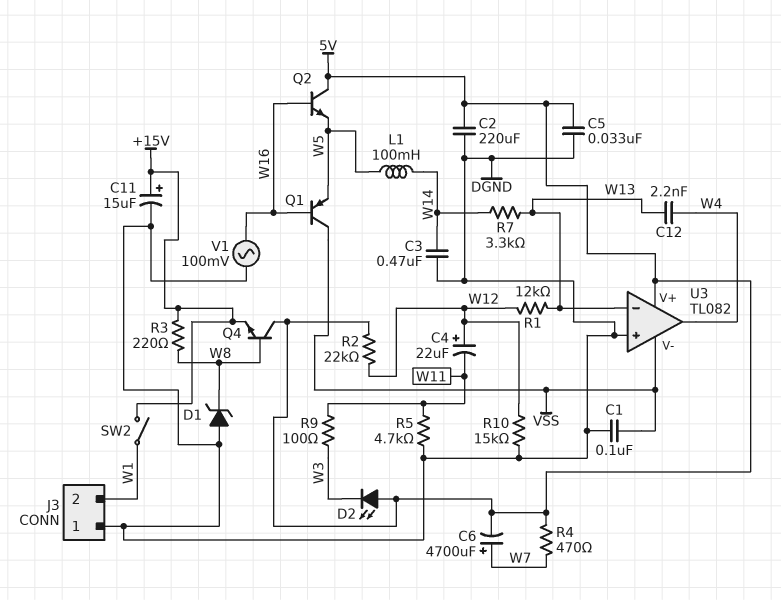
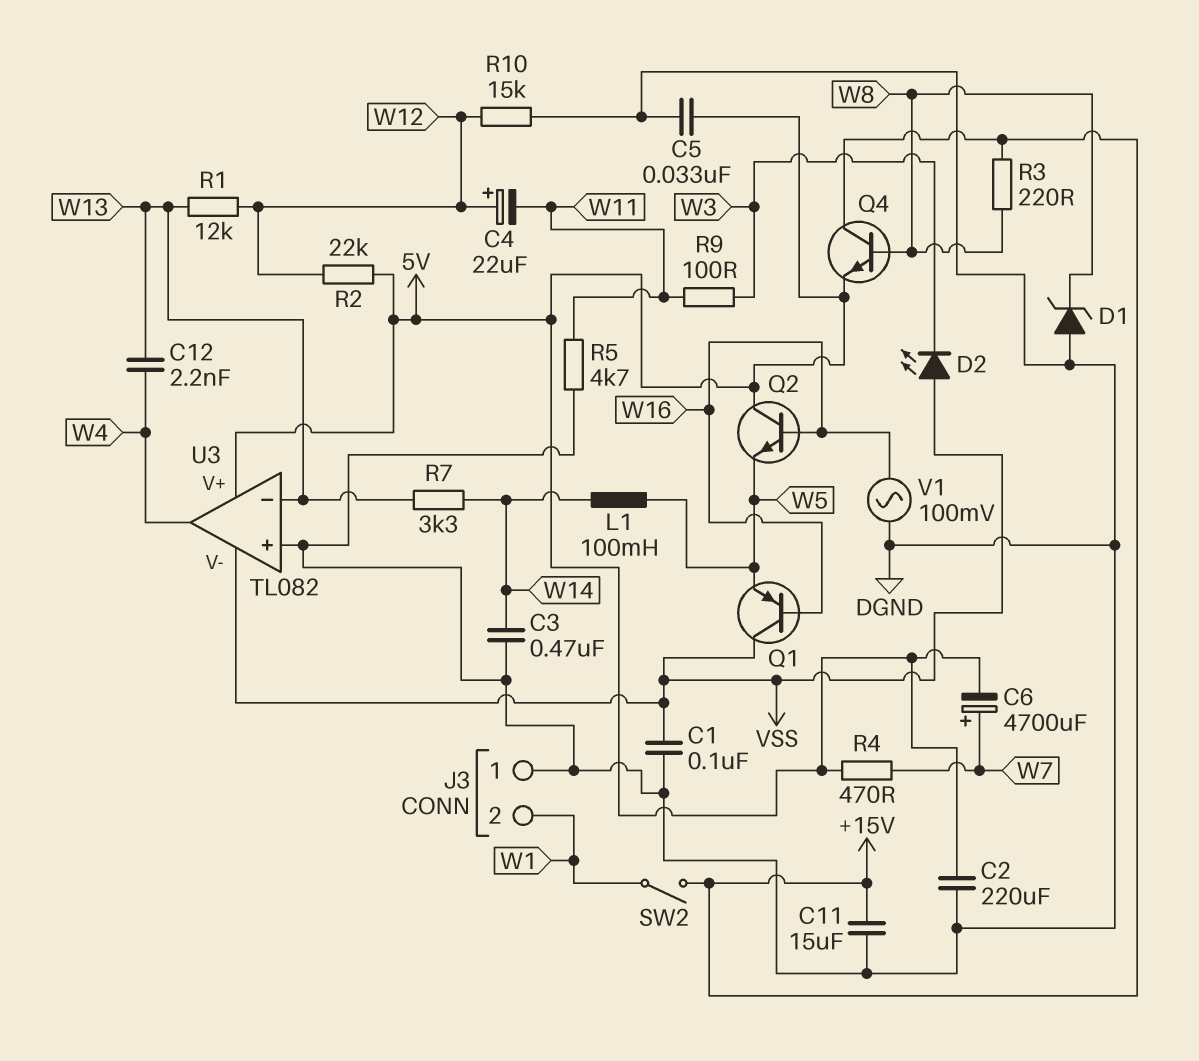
C11: 15uF (plus +15V, minus DGND) -> 15uF (+15V, DGND)
D2: LED (A 5V, K W3) -> LED (A VSS, K W3)
Q4: NPN (B W8, C 5V, E +15V) -> NPN (B W8, C +15V, E 5V)

